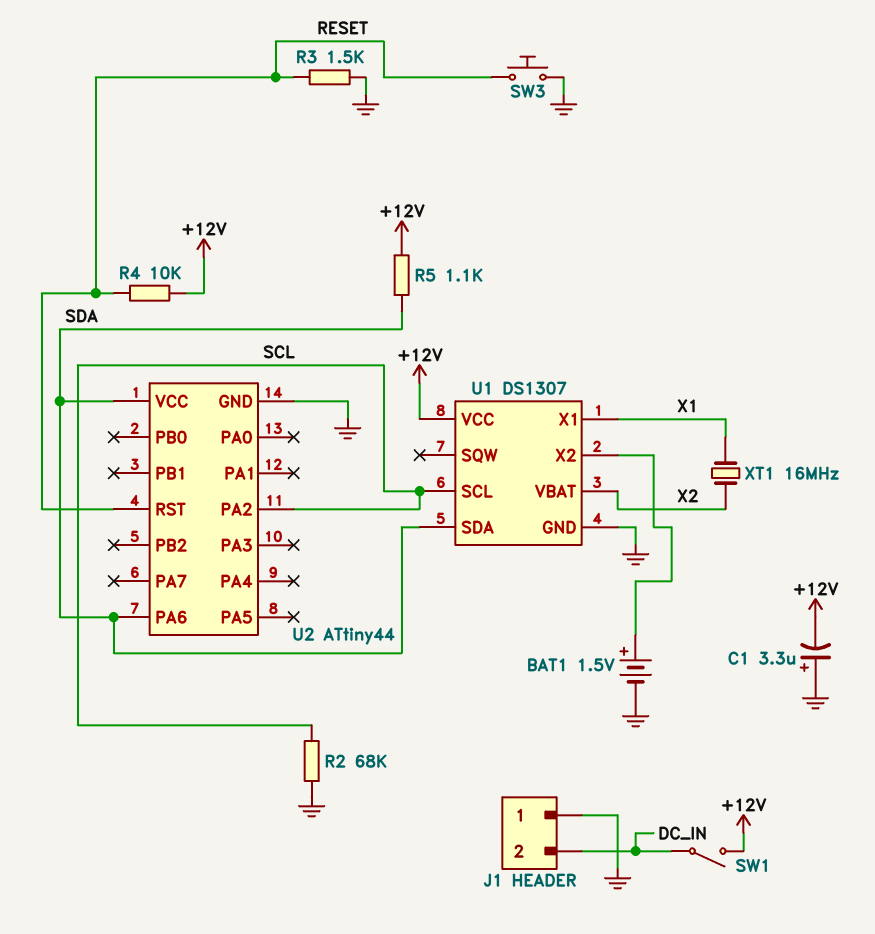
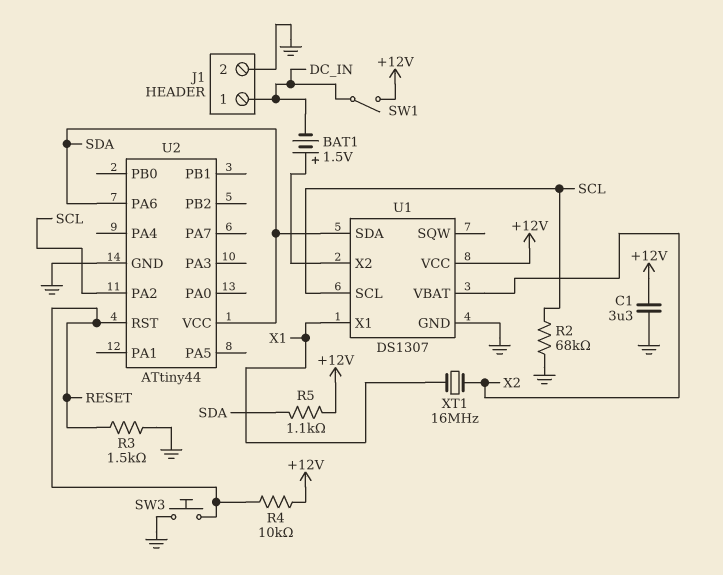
BAT1: 1.5V (plus U1/X2, minus GND) -> 1.5V (plus U1/X2, minus DC_IN)
C1: 3.3uF (plus GND, minus +12V) -> 3.3uF (+12V, GND)
J1 pin 1: GND -> DC_IN
J1 pin 2: DC_IN -> GND

